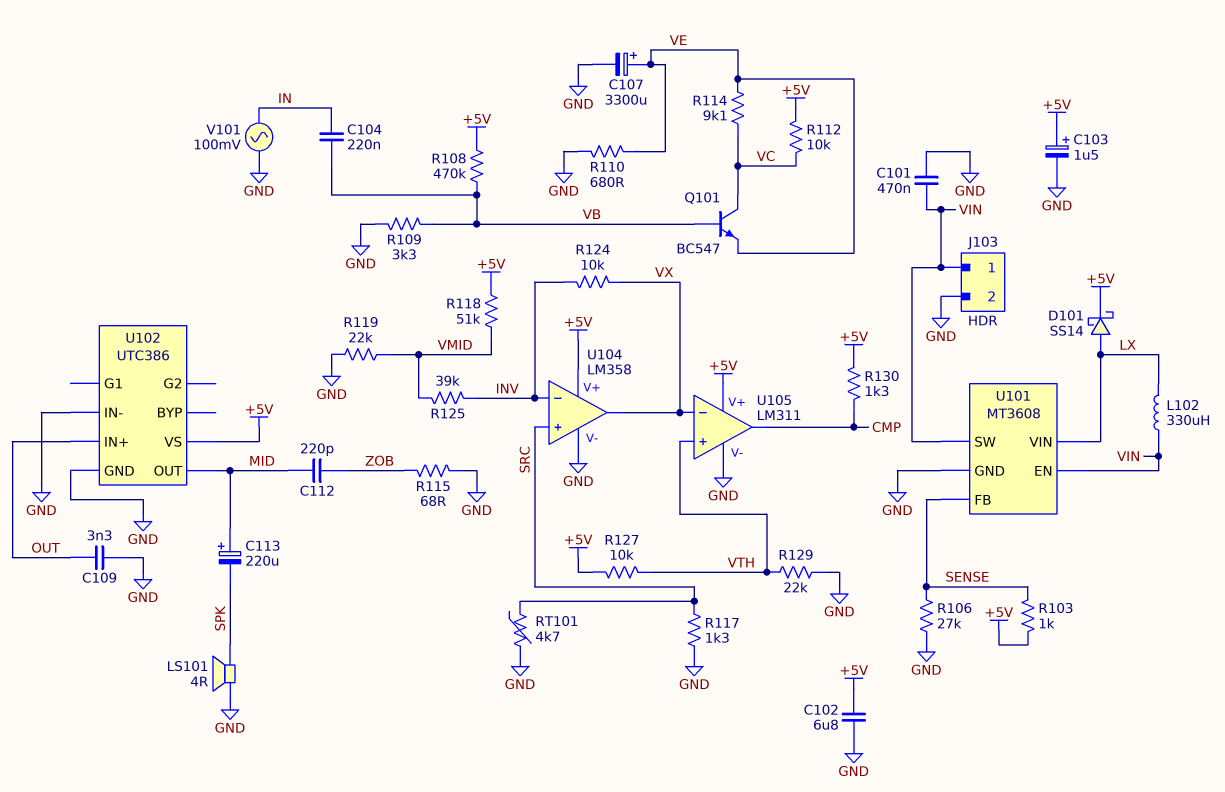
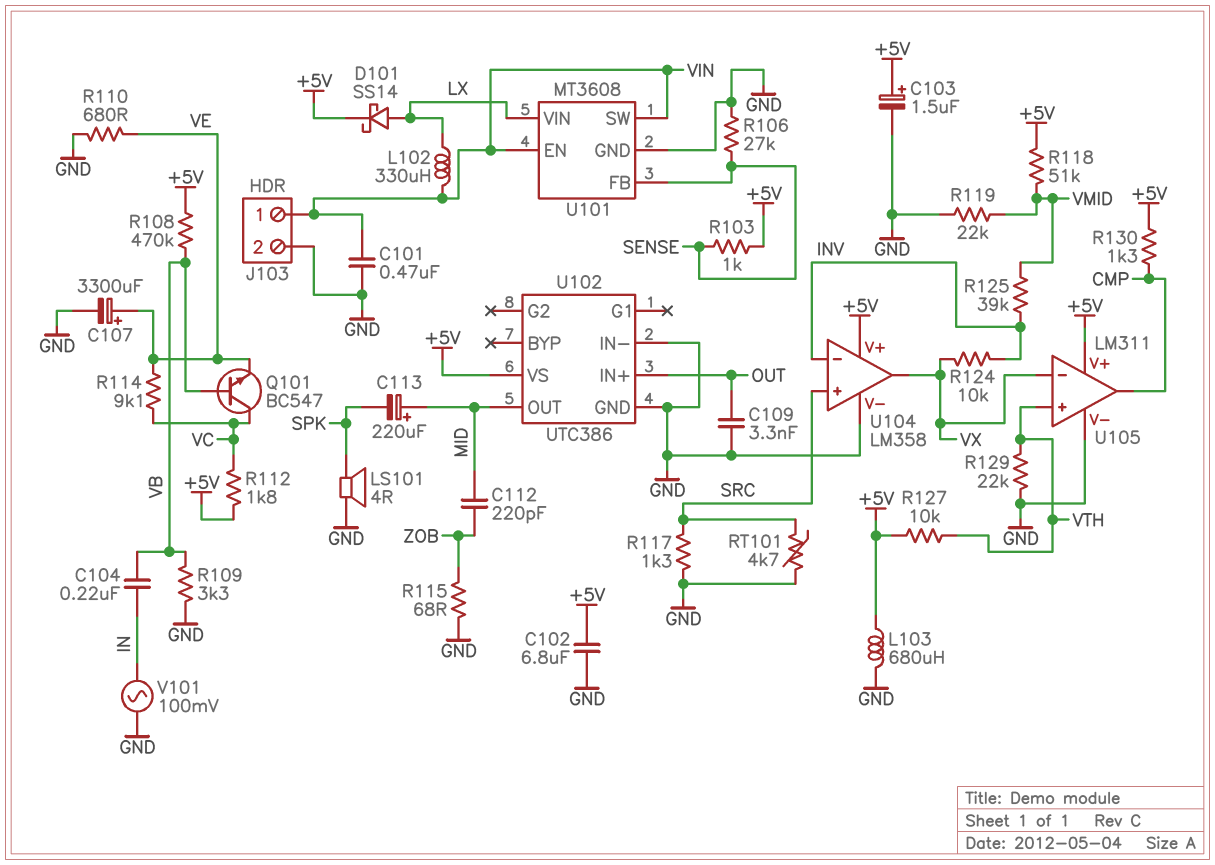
L103: none -> 680uH (+5V, GND)
R112: 10k (+5V, VC) -> 1.8k (+5V, VC)

